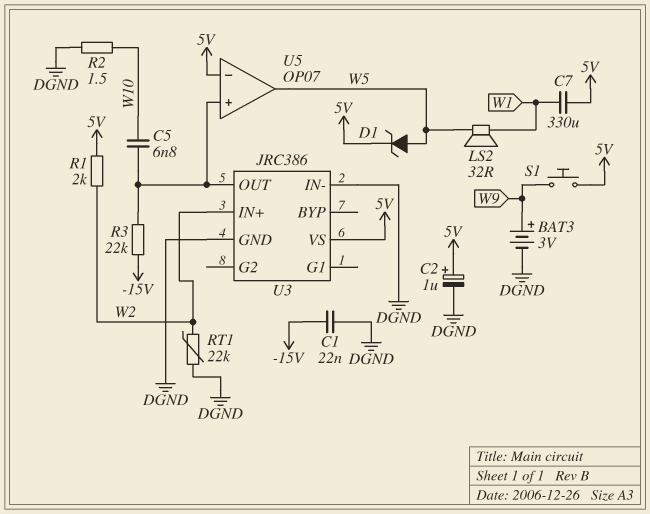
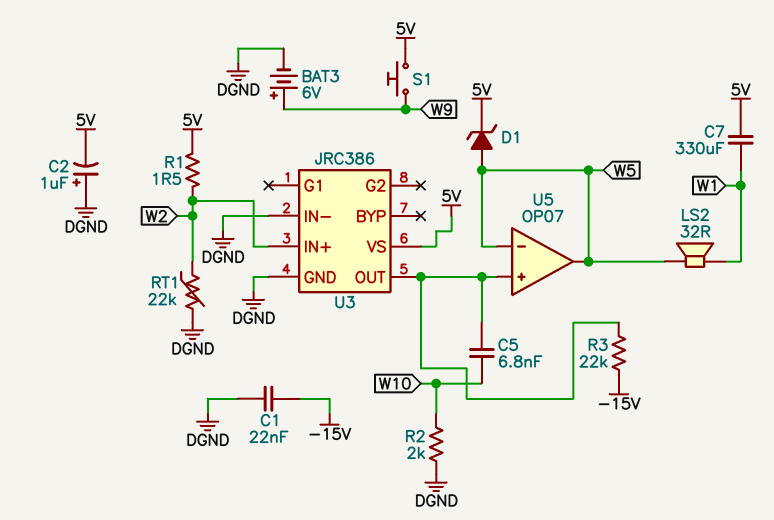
BAT3: 3V (plus W9, minus DGND) -> 6V (plus W9, minus DGND)
C2: 1uF (plus 5V, minus DGND) -> 1uF (plus DGND, minus 5V)
R1: 2k (5V, W2) -> 1.5 (5V, W2)
R2: 1.5 (DGND, W10) -> 2k (DGND, W10)
U5 pin in-: 5V -> W5

